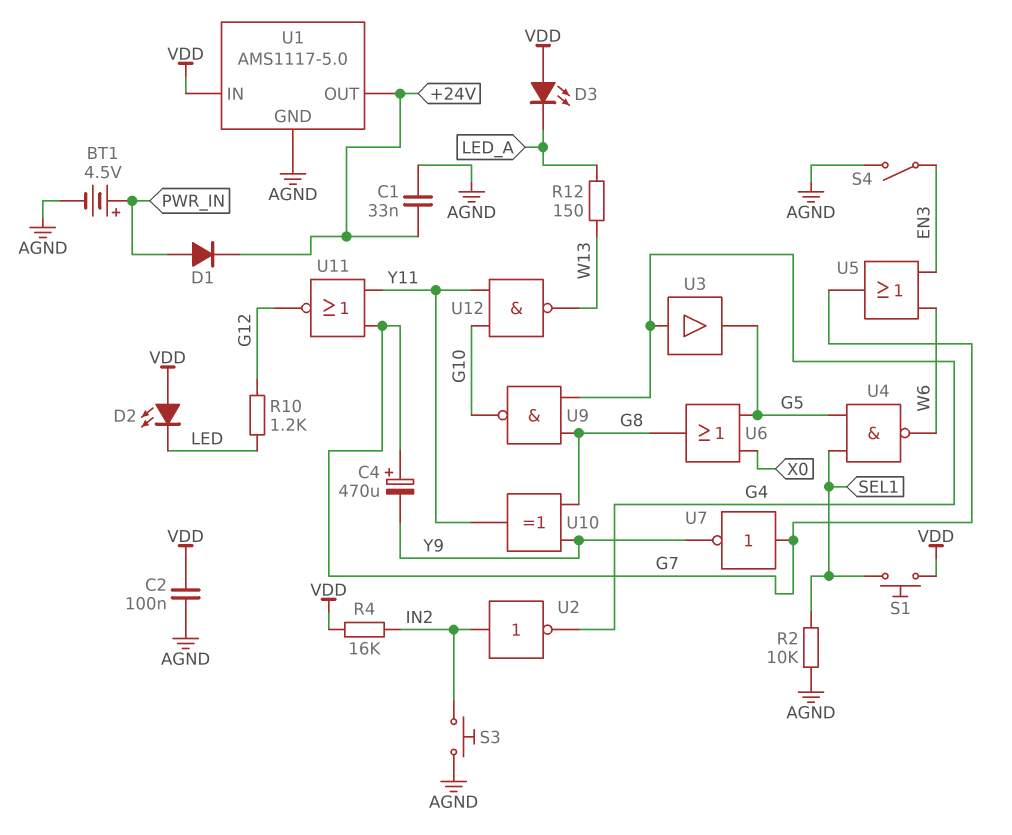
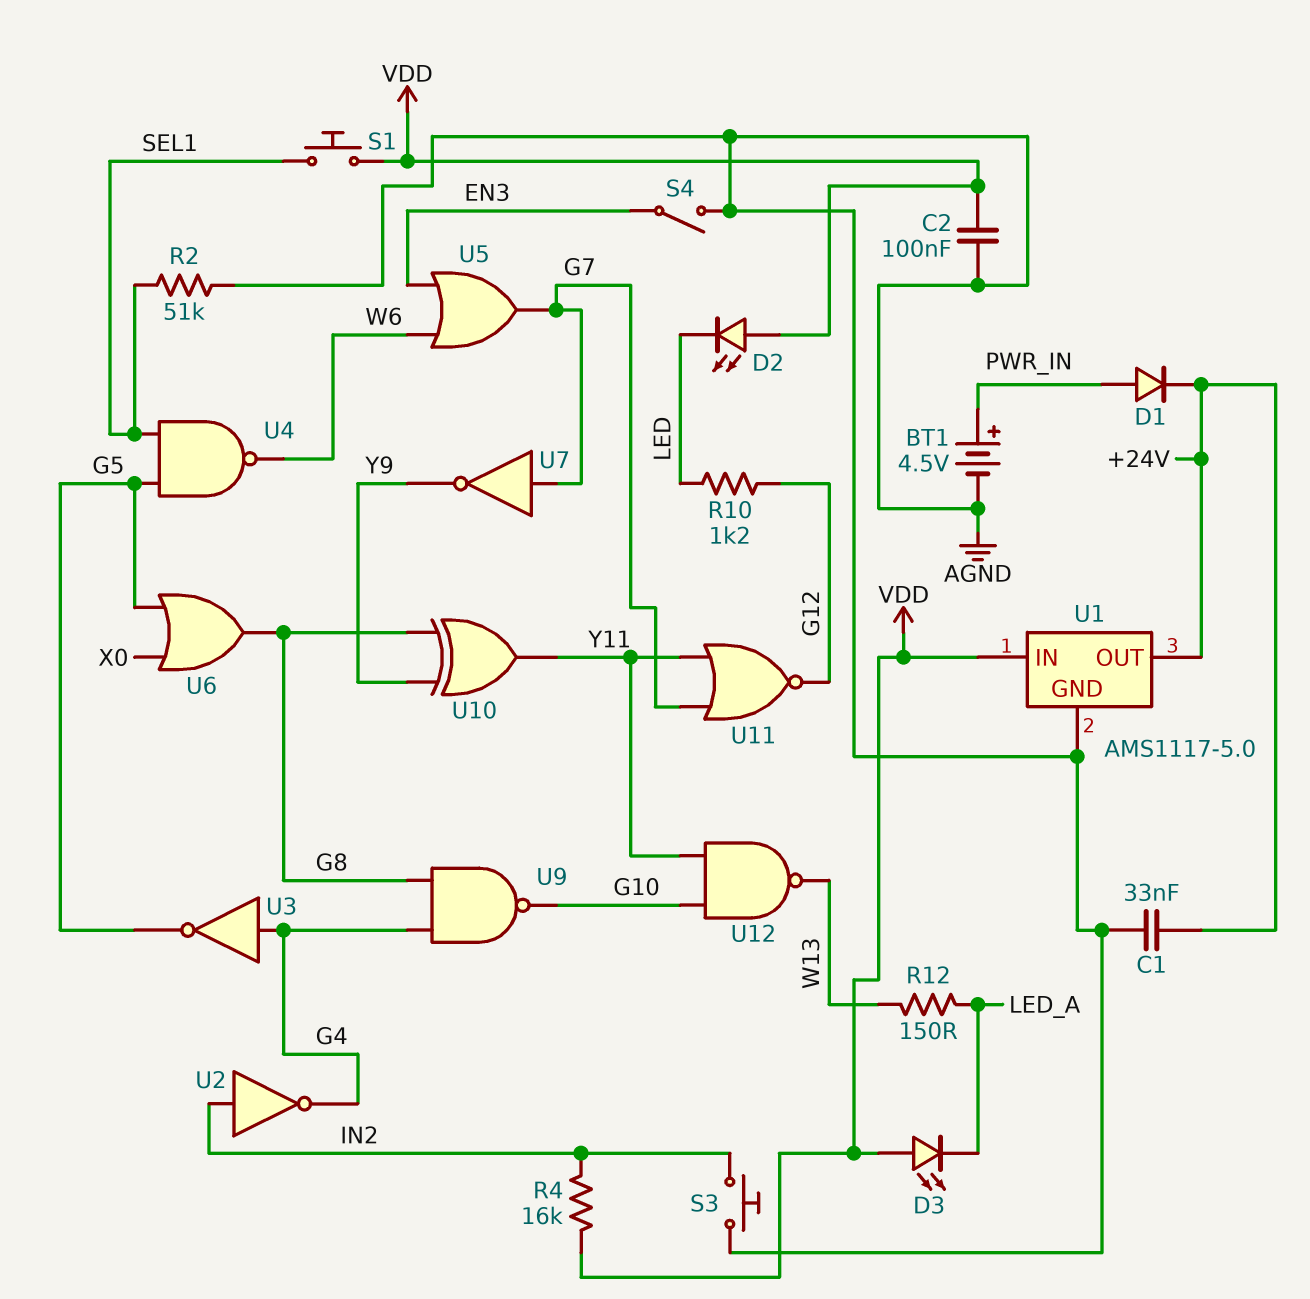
C4: 470uF (plus G7, minus Y9) -> none
R2: 10k (AGND, SEL1) -> 51k (AGND, SEL1)
U3: buffer (in G4, out G5) -> NOT (in G4, out G5)

